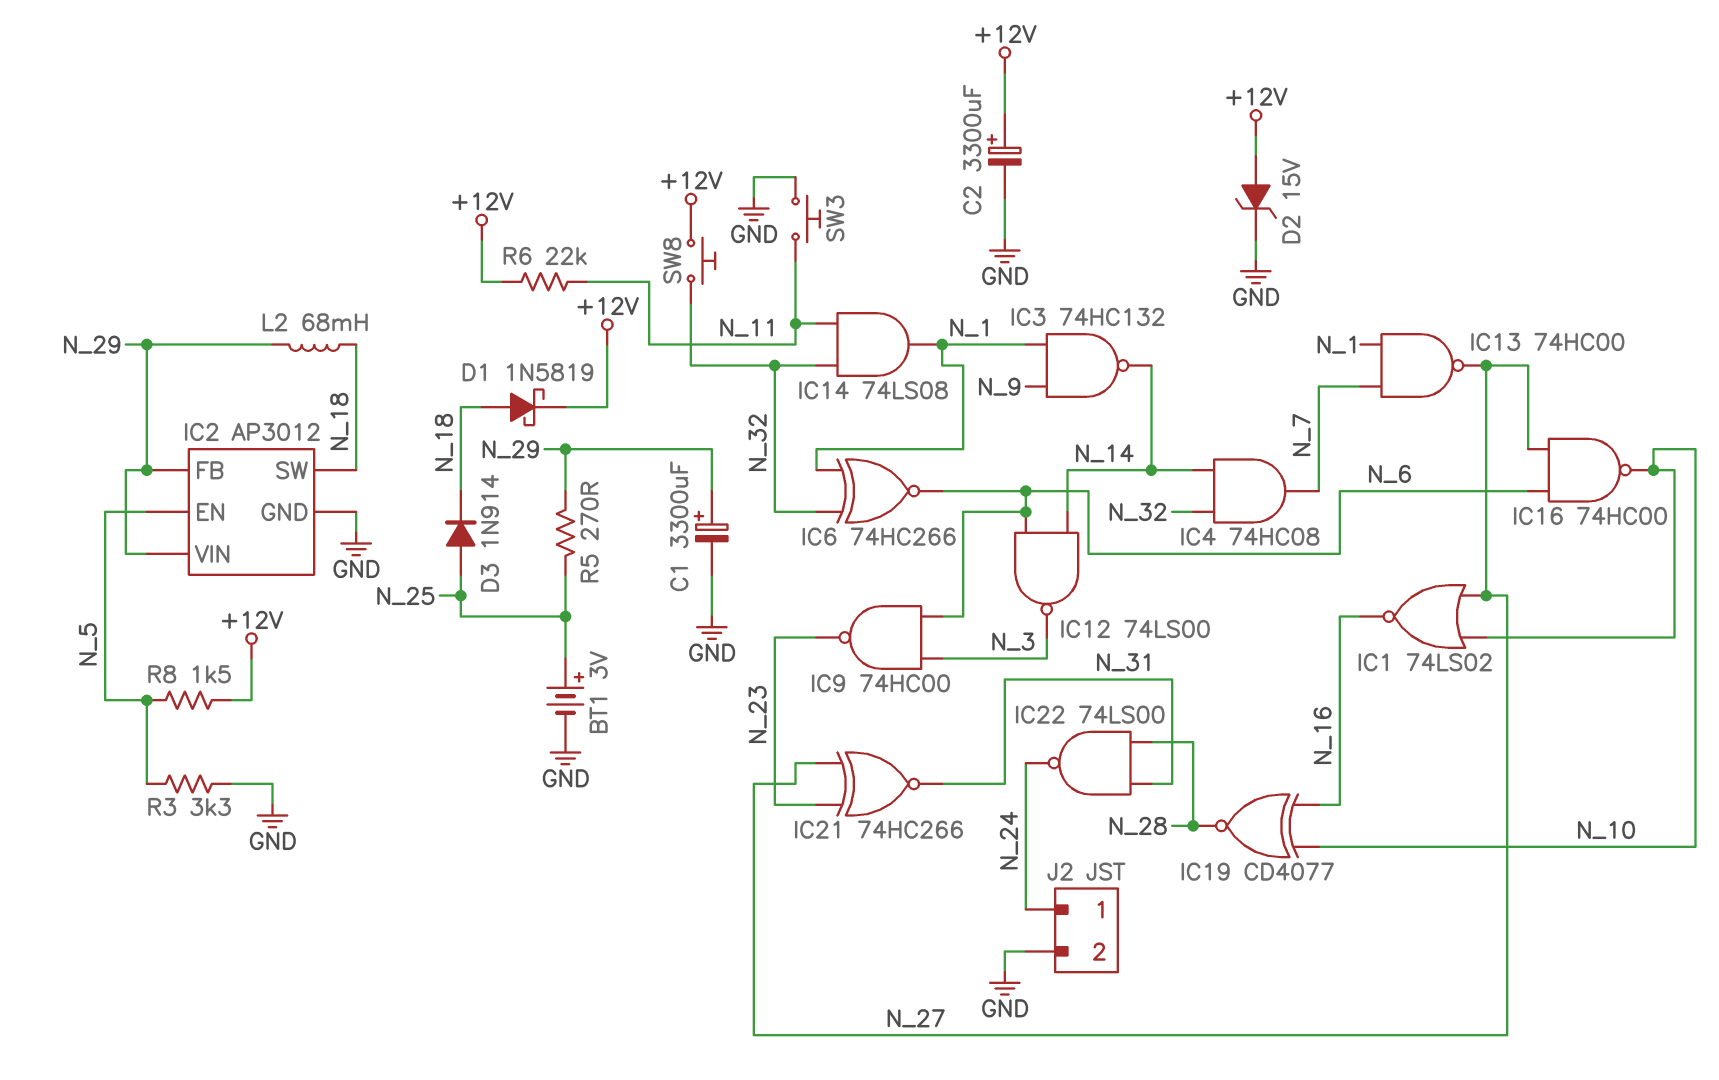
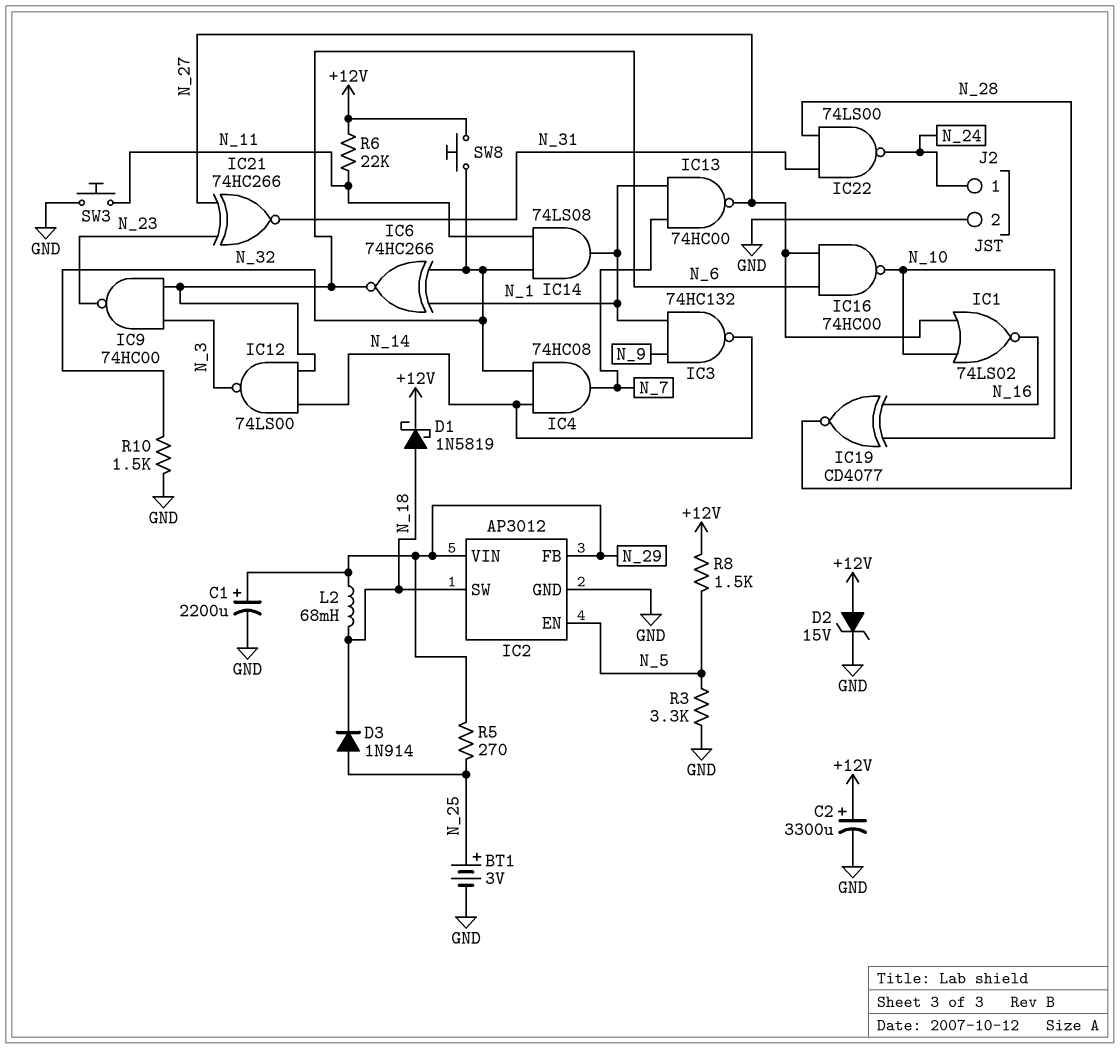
C1: 3300uF (plus N_29, minus GND) -> 2200uF (plus N_29, minus GND)
R10: none -> 1.5k (GND, N_32)

